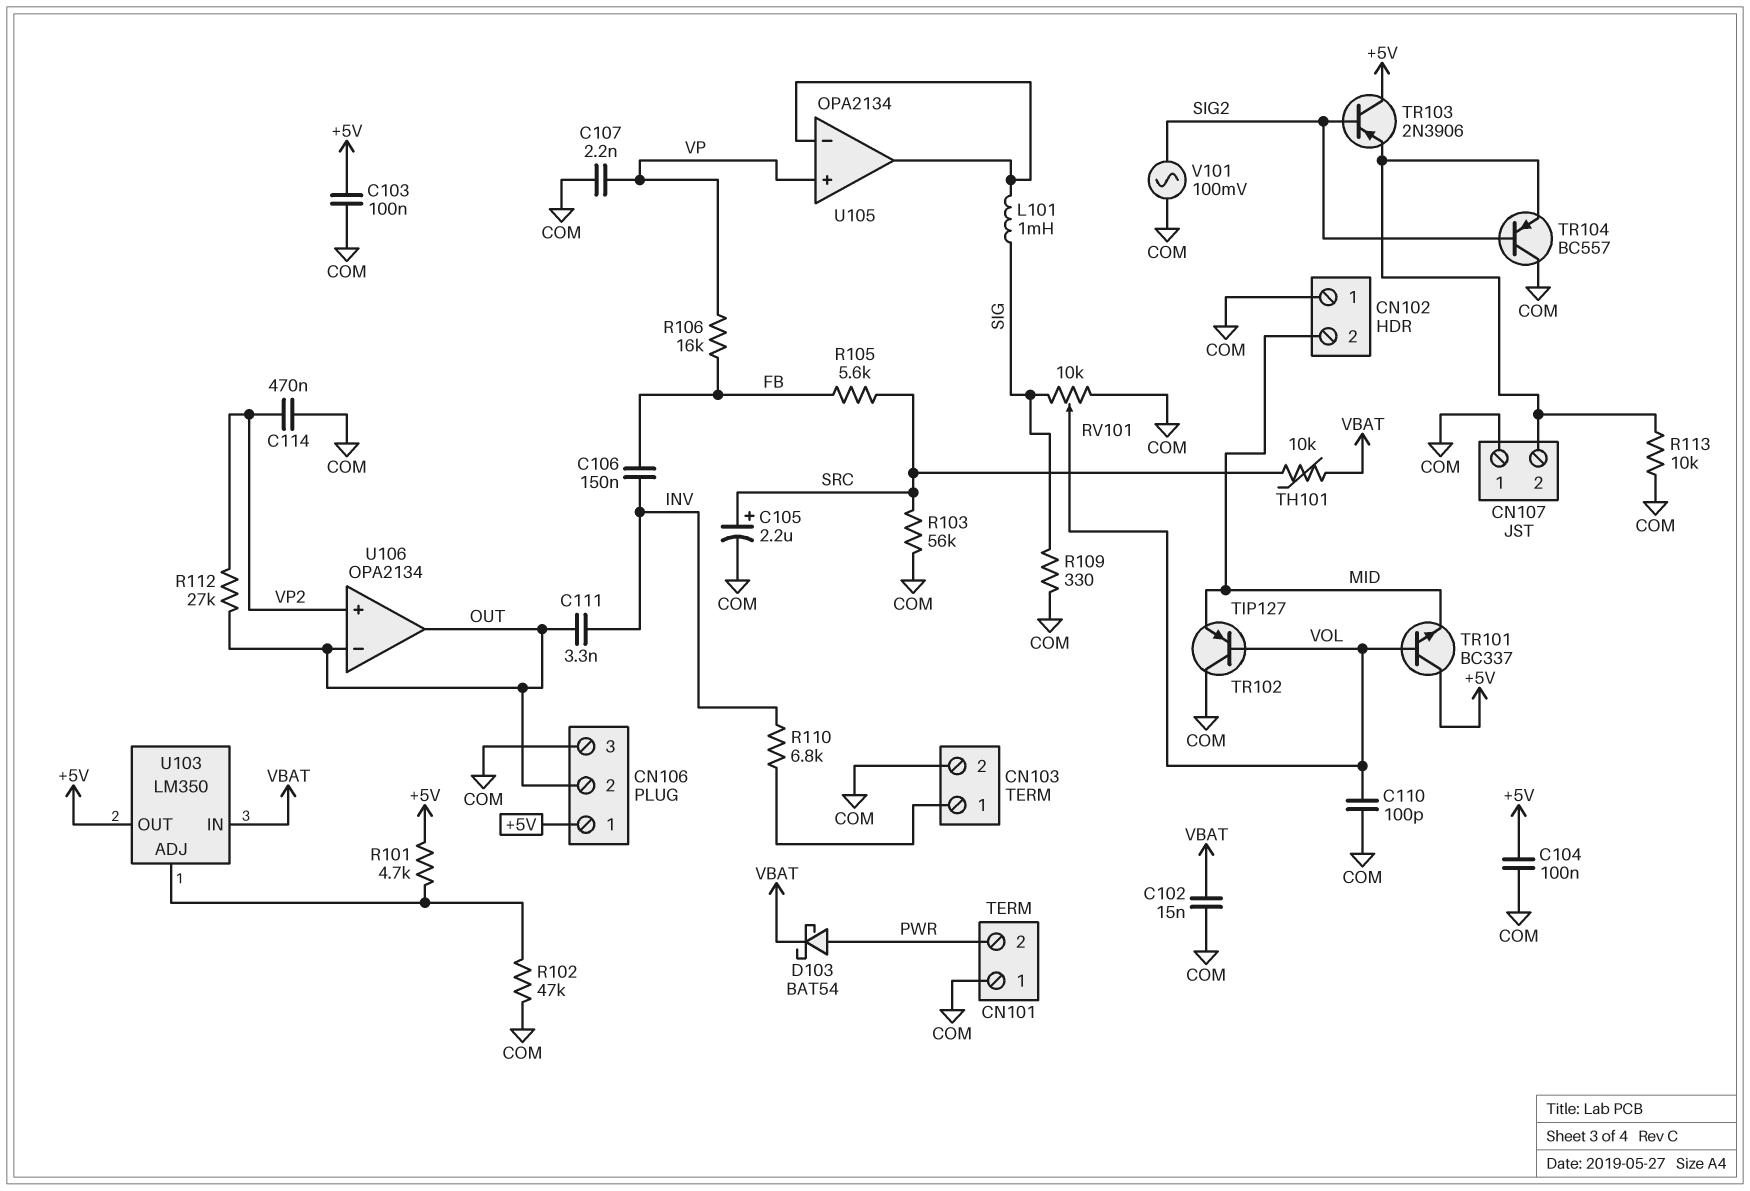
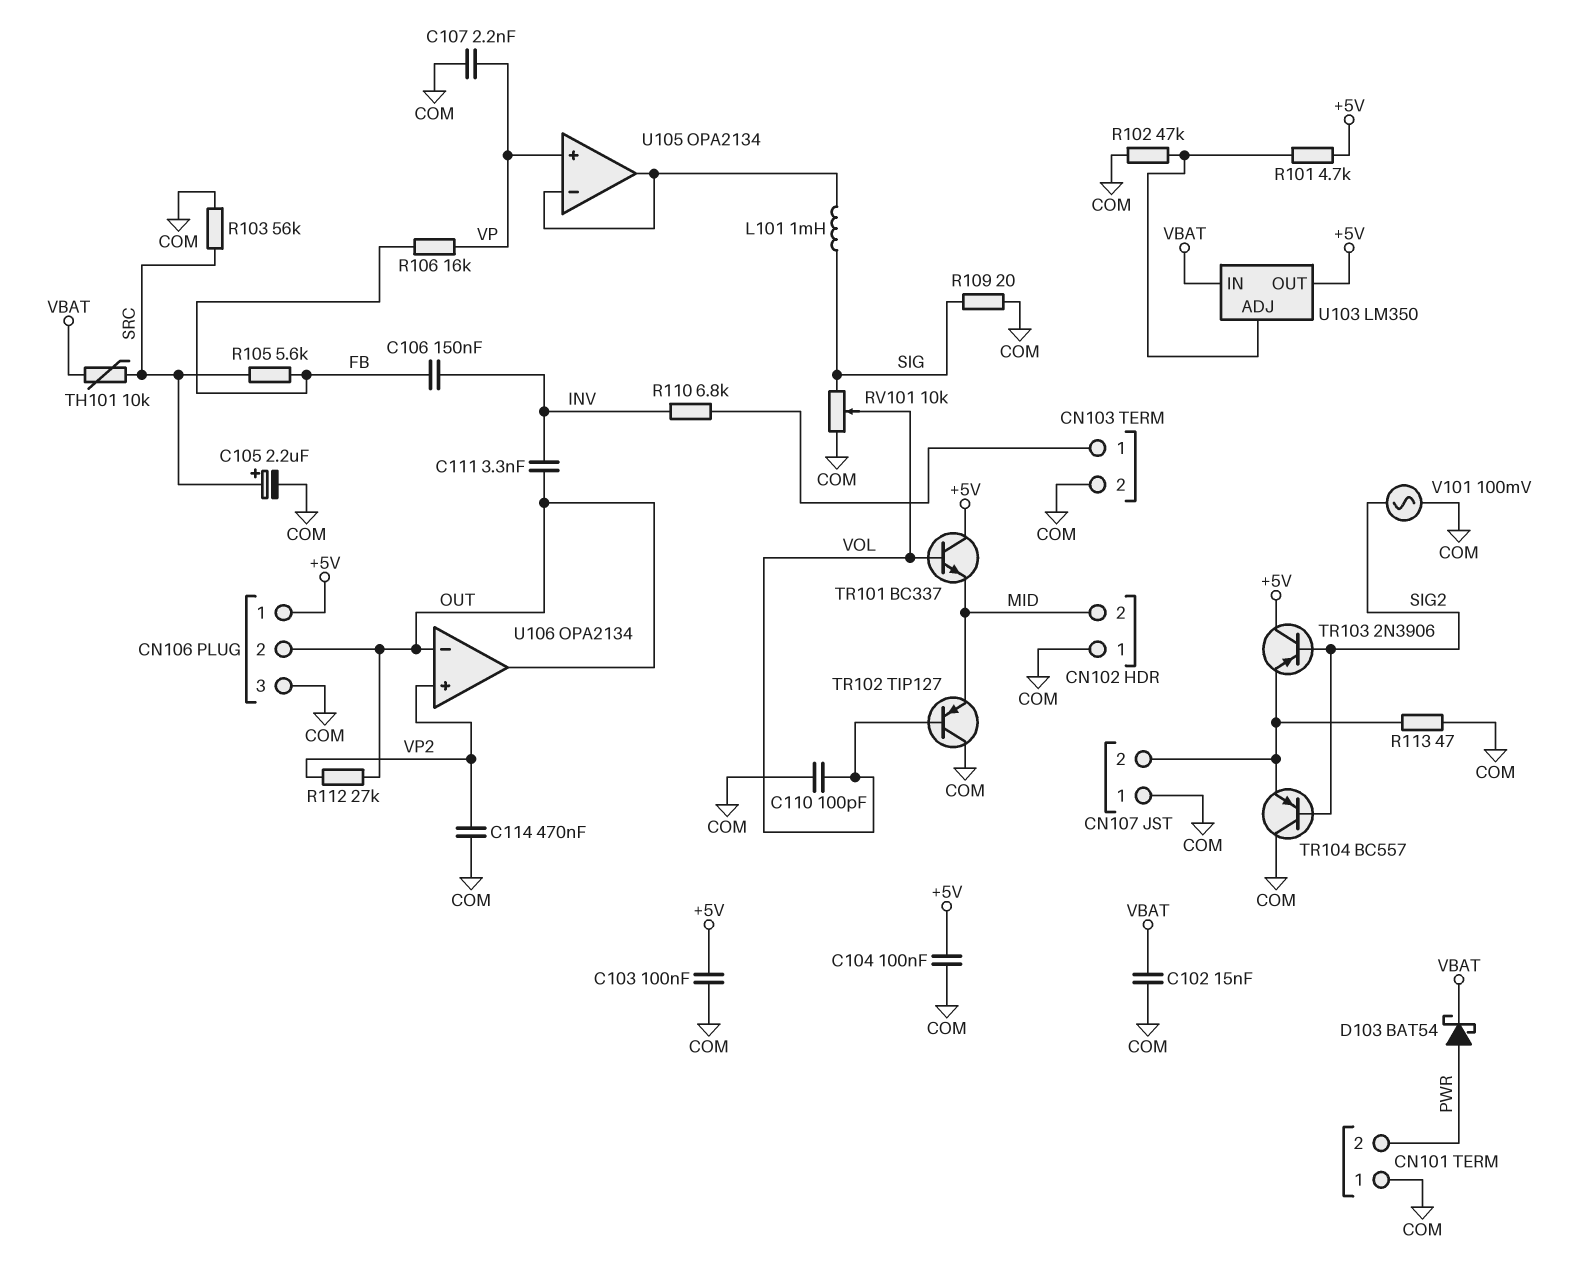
R109: 330 (COM, SIG) -> 20 (COM, SIG)
R113: 10k (CN107/2, COM) -> 47 (CN107/2, COM)

